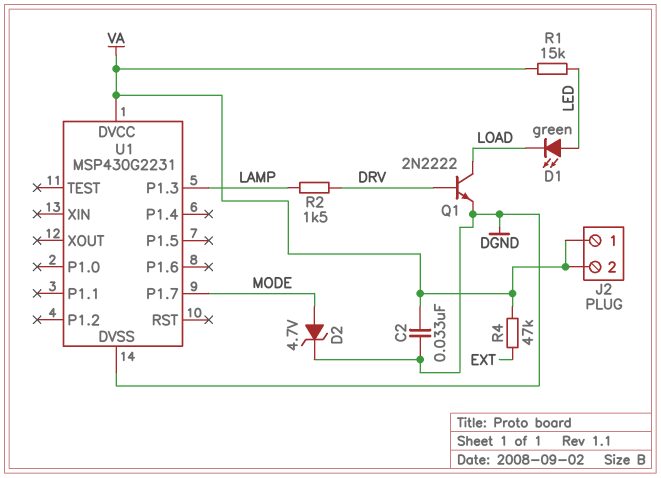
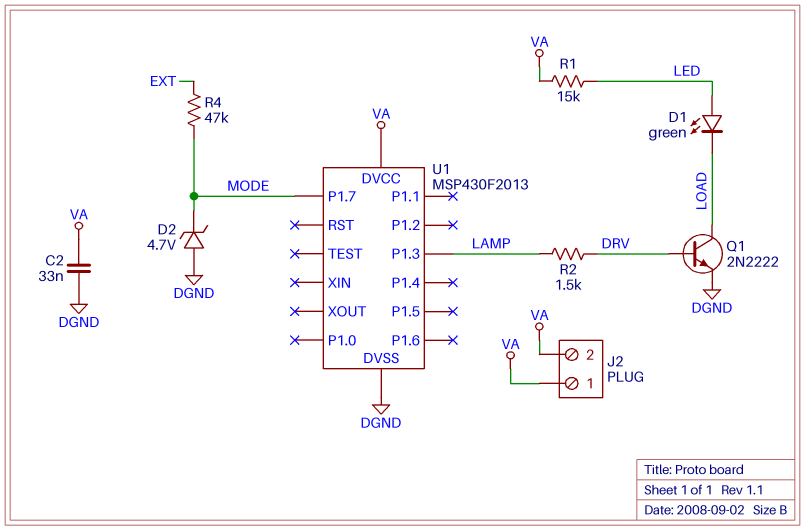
D2: zener 4.7V (A MODE, K DGND) -> zener 4.7V (A DGND, K MODE)
R4: 47k (EXT, VA) -> 47k (EXT, MODE)
U1: MSP430G2231 -> MSP430F2013

